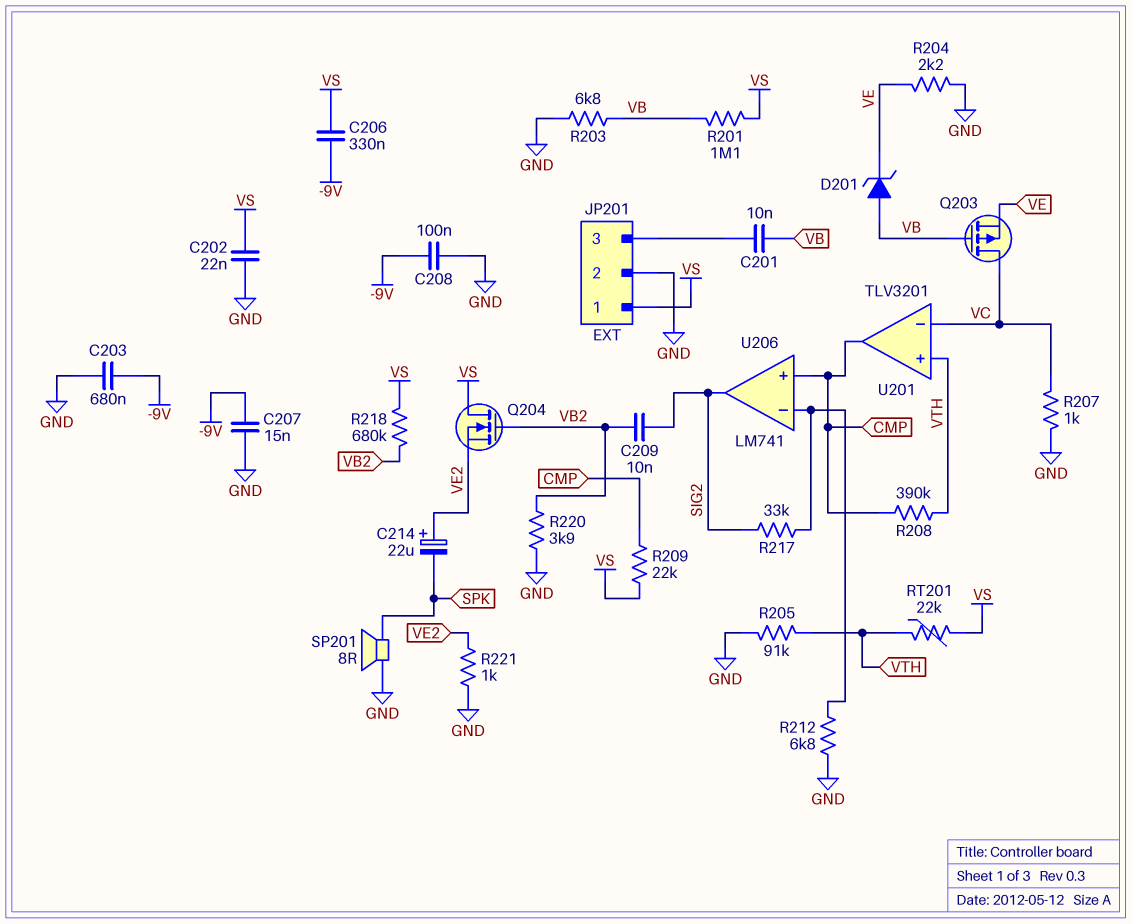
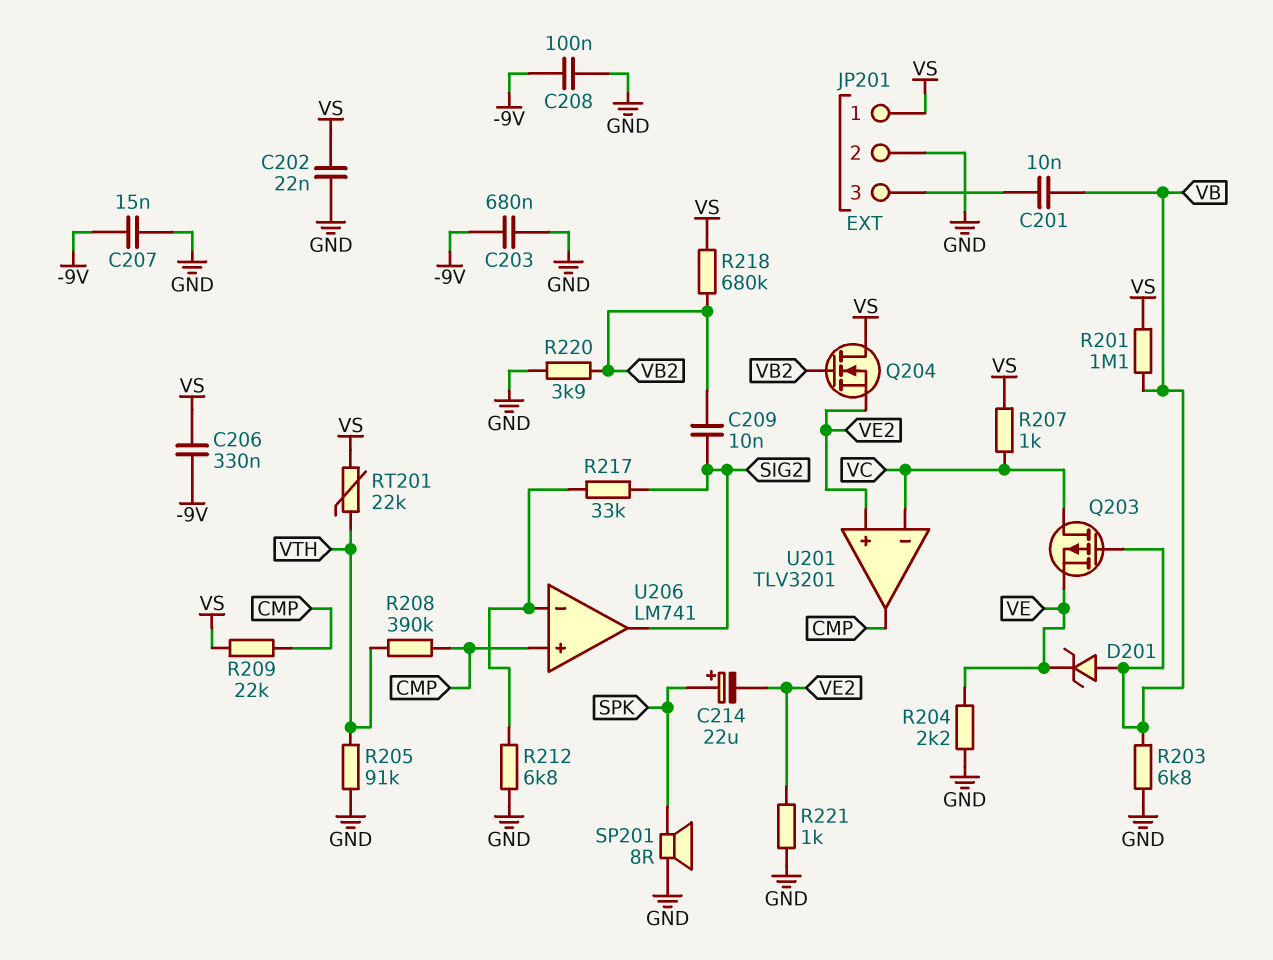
C214: 22uF (plus VE2, minus SPK) -> 22uF (plus SPK, minus VE2)
R207: 1k (GND, VC) -> 1k (VC, VS)
U201 pin in+: VTH -> VE2

